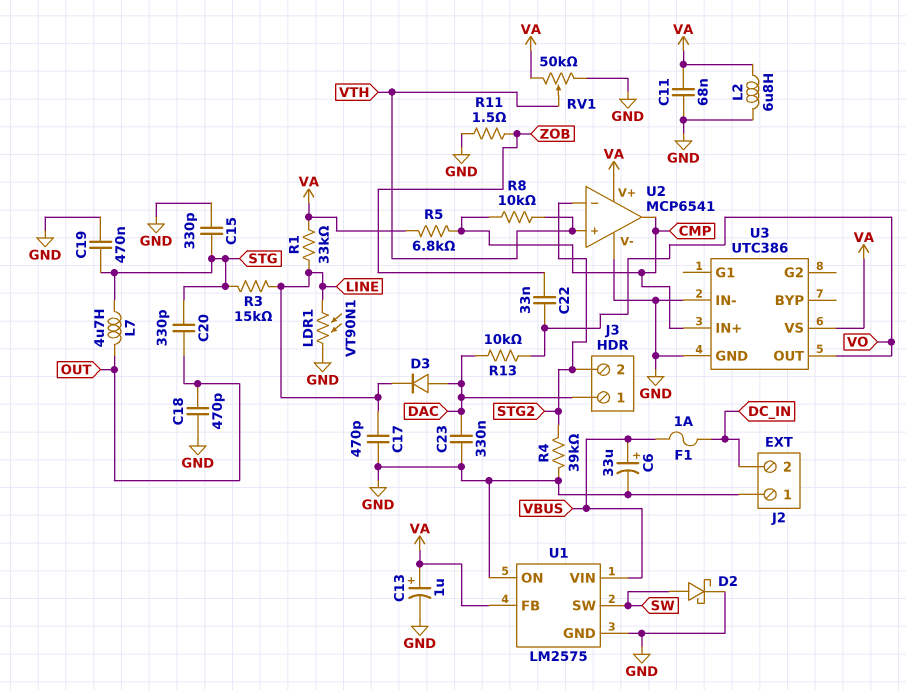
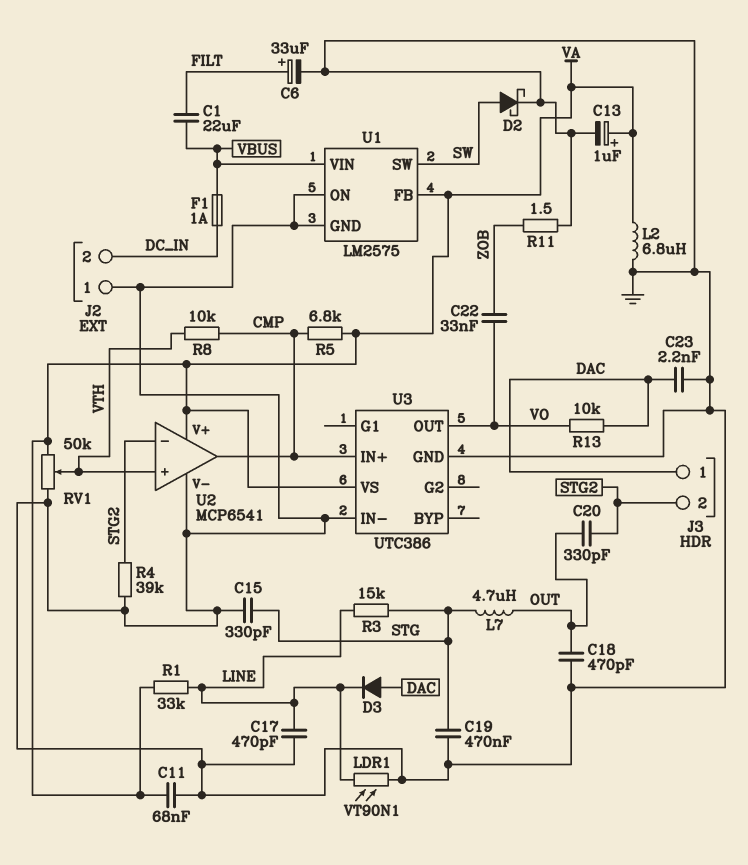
C1: none -> 22uF (FILT, VBUS)
C6: 33uF (plus VBUS, minus GND) -> 33uF (plus FILT, minus GND)
C20: 330pF (OUT, STG) -> 330pF (OUT, STG2)
C23: 330nF (DAC, GND) -> 2.2nF (DAC, GND)

